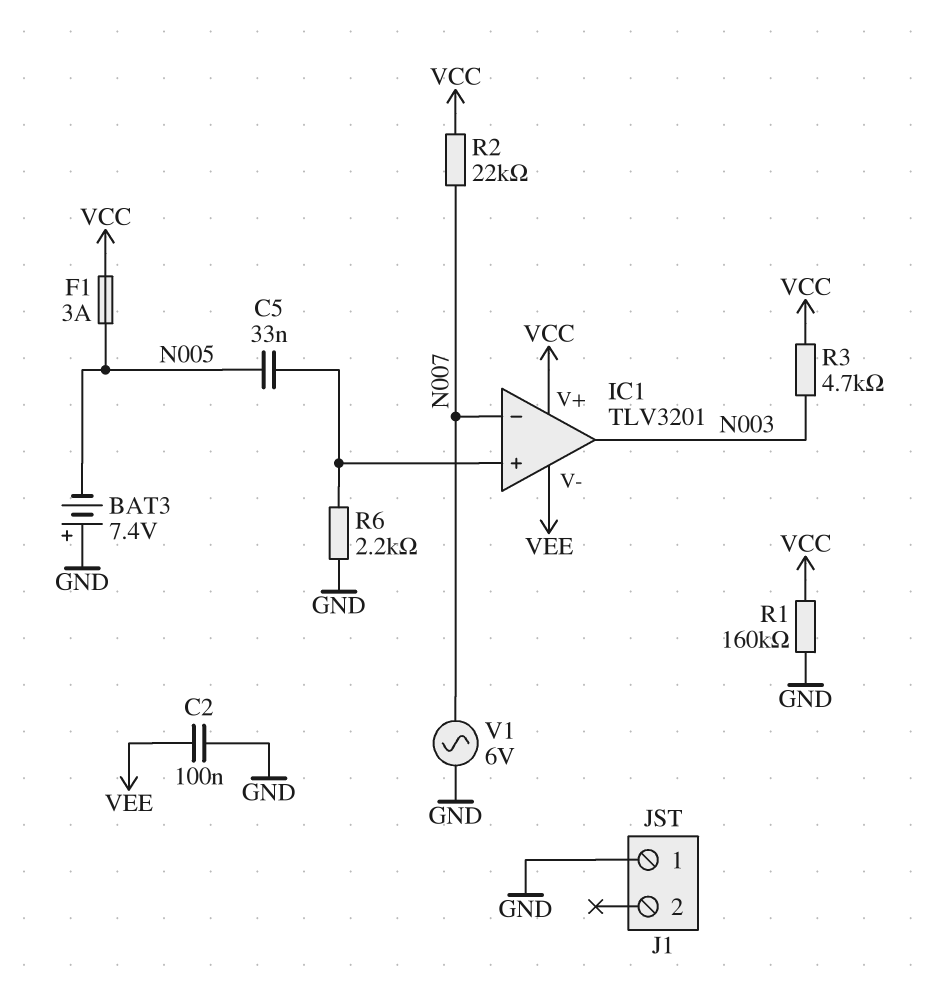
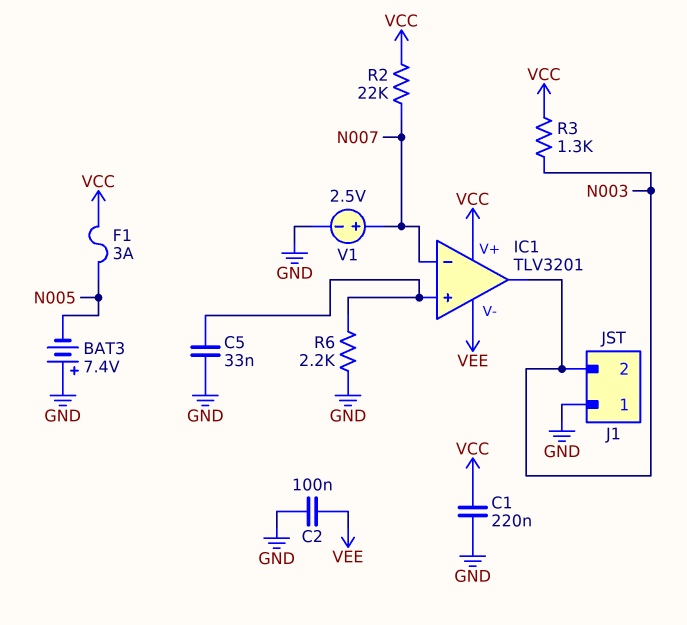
C1: none -> 220nF (GND, VCC)
C5: 33nF (IC1/in+, N005) -> 33nF (GND, IC1/in+)
J1 pin 2: none -> N003
R1: 160k (GND, VCC) -> none
R3: 4.7k (N003, VCC) -> 1.3k (N003, VCC)
V1: AC 6V (GND, N007) -> 2.5V (plus N007, minus GND)

